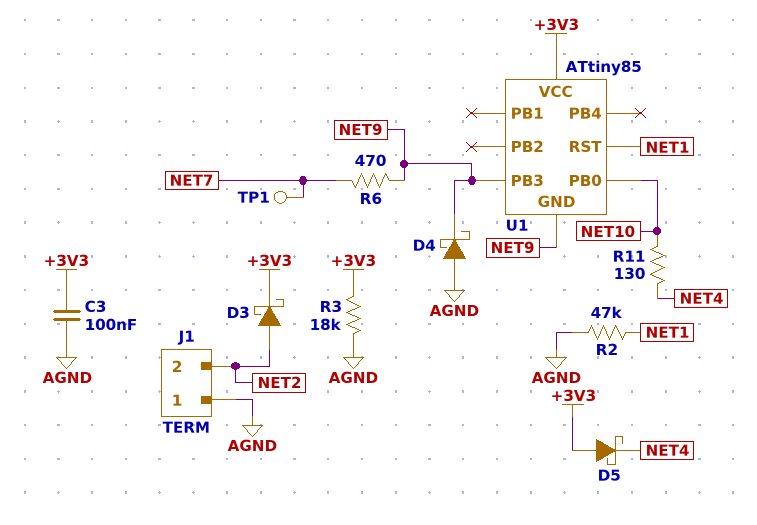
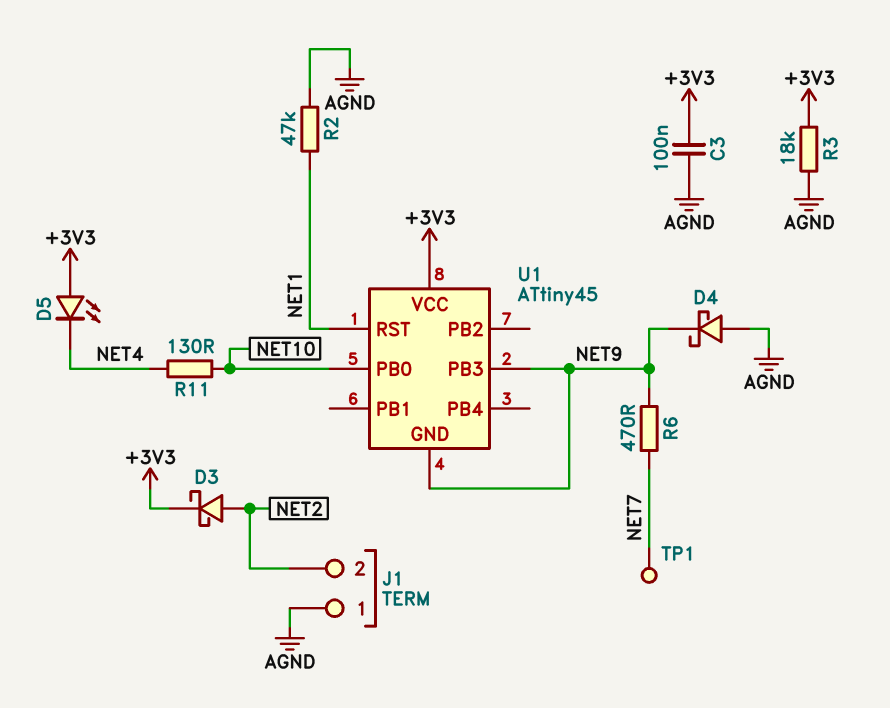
D5: schottky (A +3V3, K NET4) -> LED (A +3V3, K NET4)
U1: ATtiny85 -> ATtiny45

